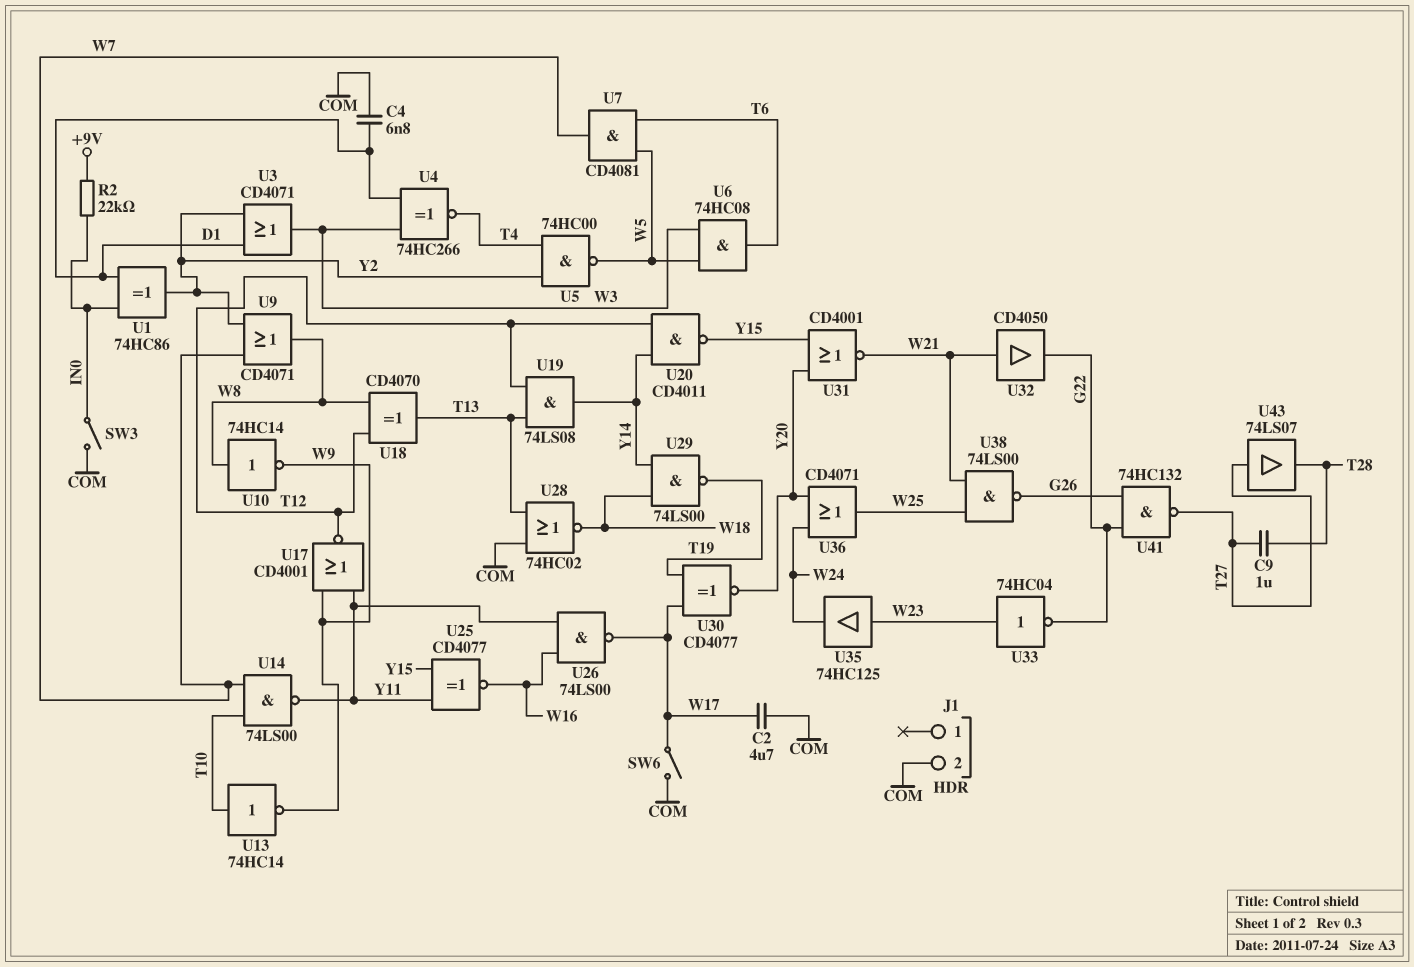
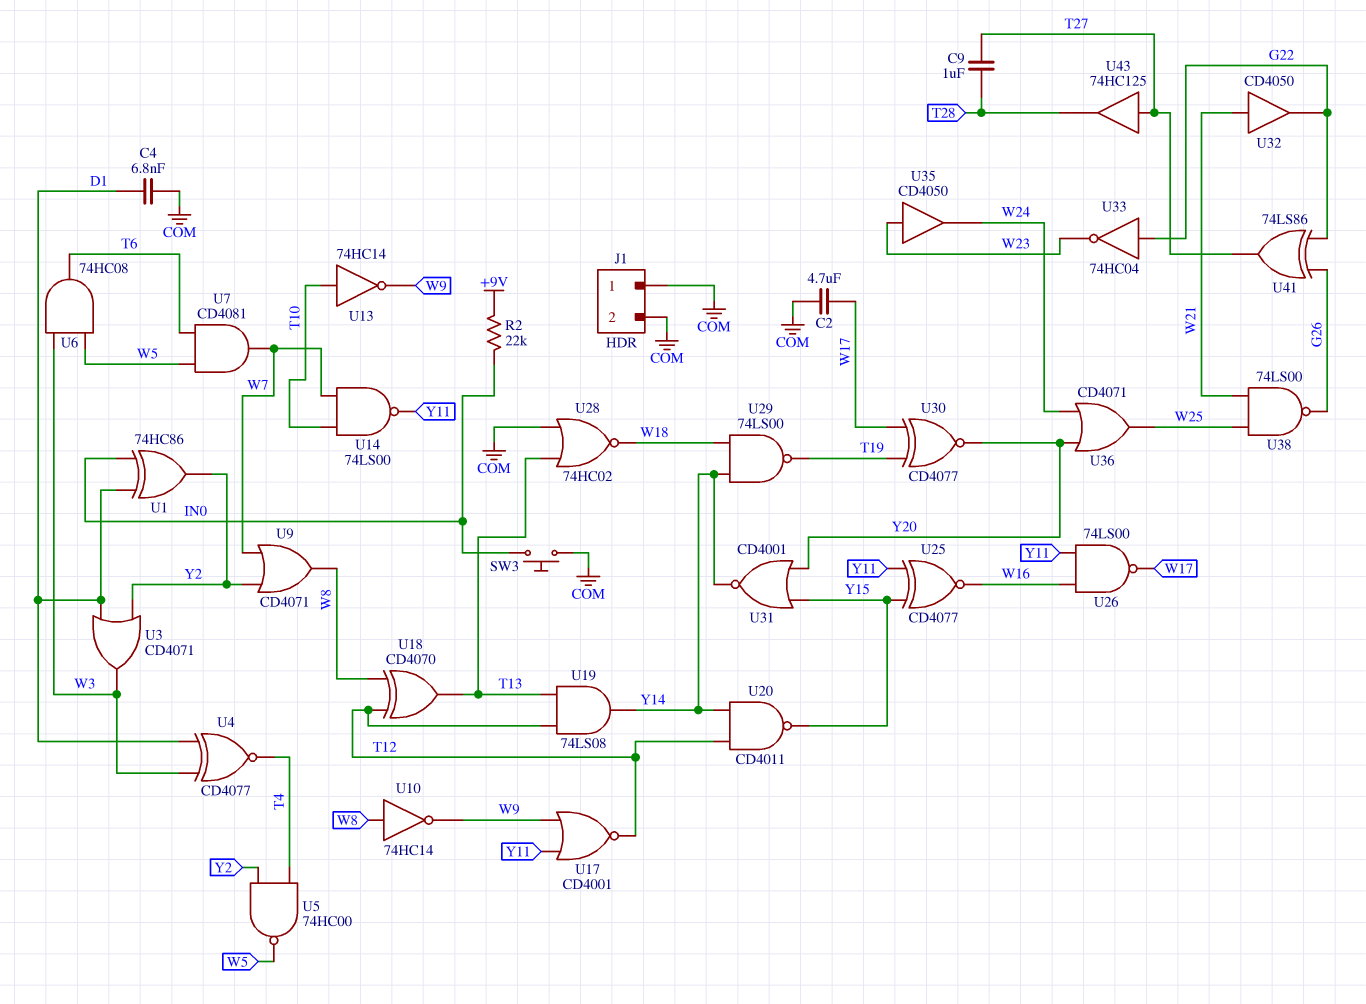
J1 pin 1: none -> COM
SW3: switch (COM, IN0) -> button (COM, IN0)
SW6: switch (COM, W17) -> none
U4: XNOR 74HC266 (in D1, in W3, out T4) -> XNOR CD4077 (in D1, in W3, out T4)
U31: NOR CD4001 (in Y15, in Y20, out W21) -> NOR CD4001 (in Y15, in Y20, out Y14)
U33: NOT 74HC04 (in W23, out G22) -> NOT 74HC04 (in G22, out W23)
U35: buffer 74HC125 (in W23, out W24) -> buffer CD4050 (in W23, out W24)
U41: NAND 74HC132 (in G22, in G26, out T27) -> XOR 74LS86 (in G22, in G26, out T27)
U43: buffer 74LS07 (in T27, out T28) -> buffer 74HC125 (in T27, out T28)

